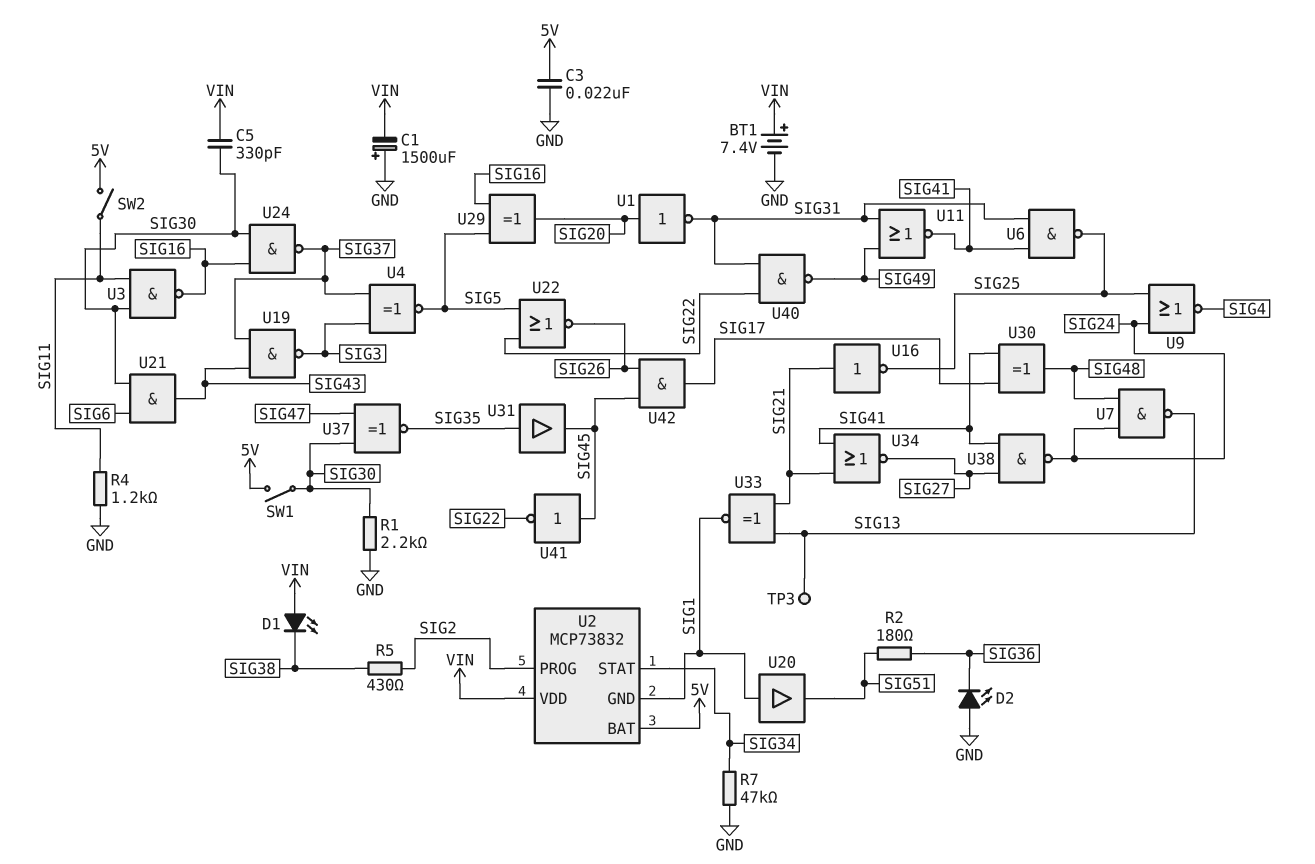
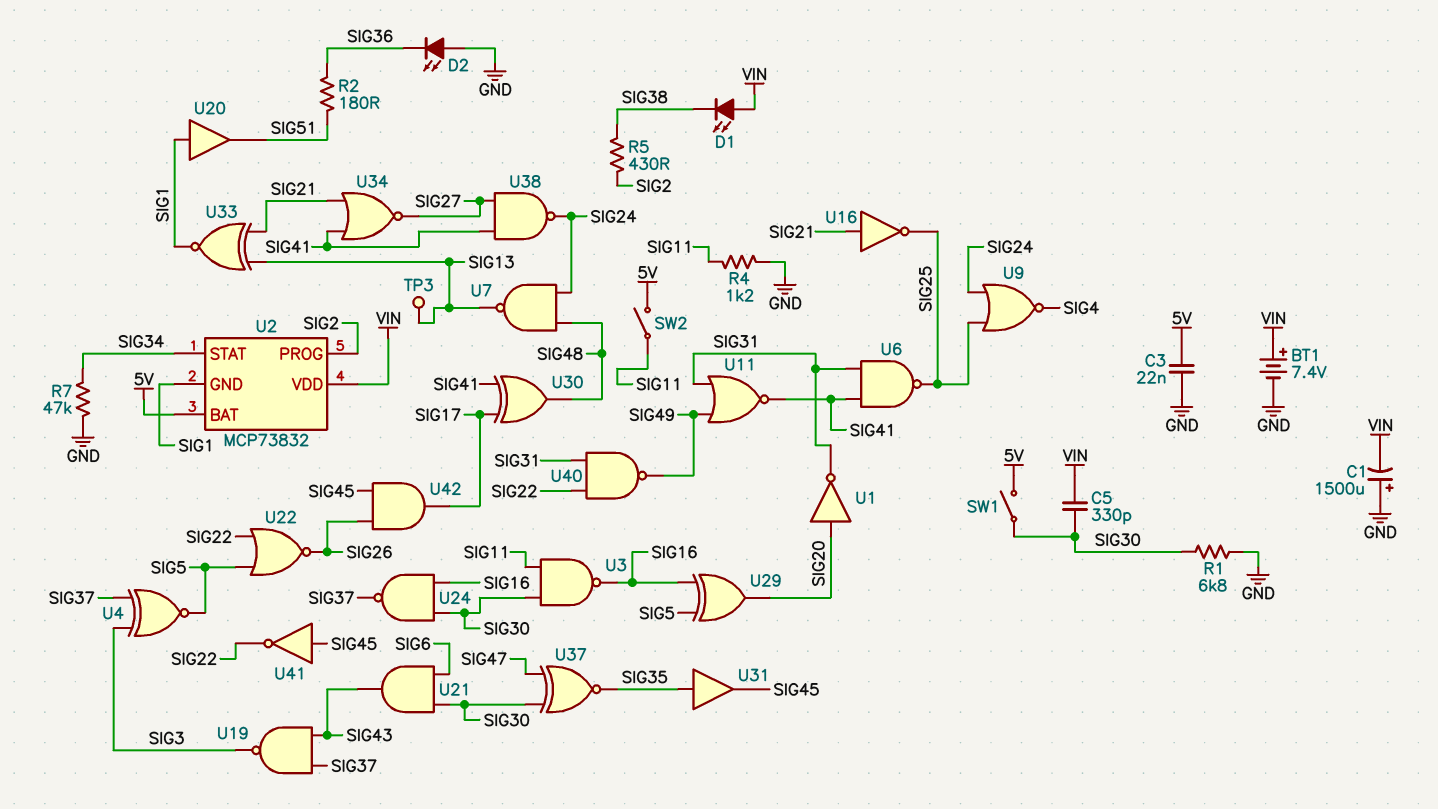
R1: 2.2k (GND, SIG30) -> 6.8k (GND, SIG30)

